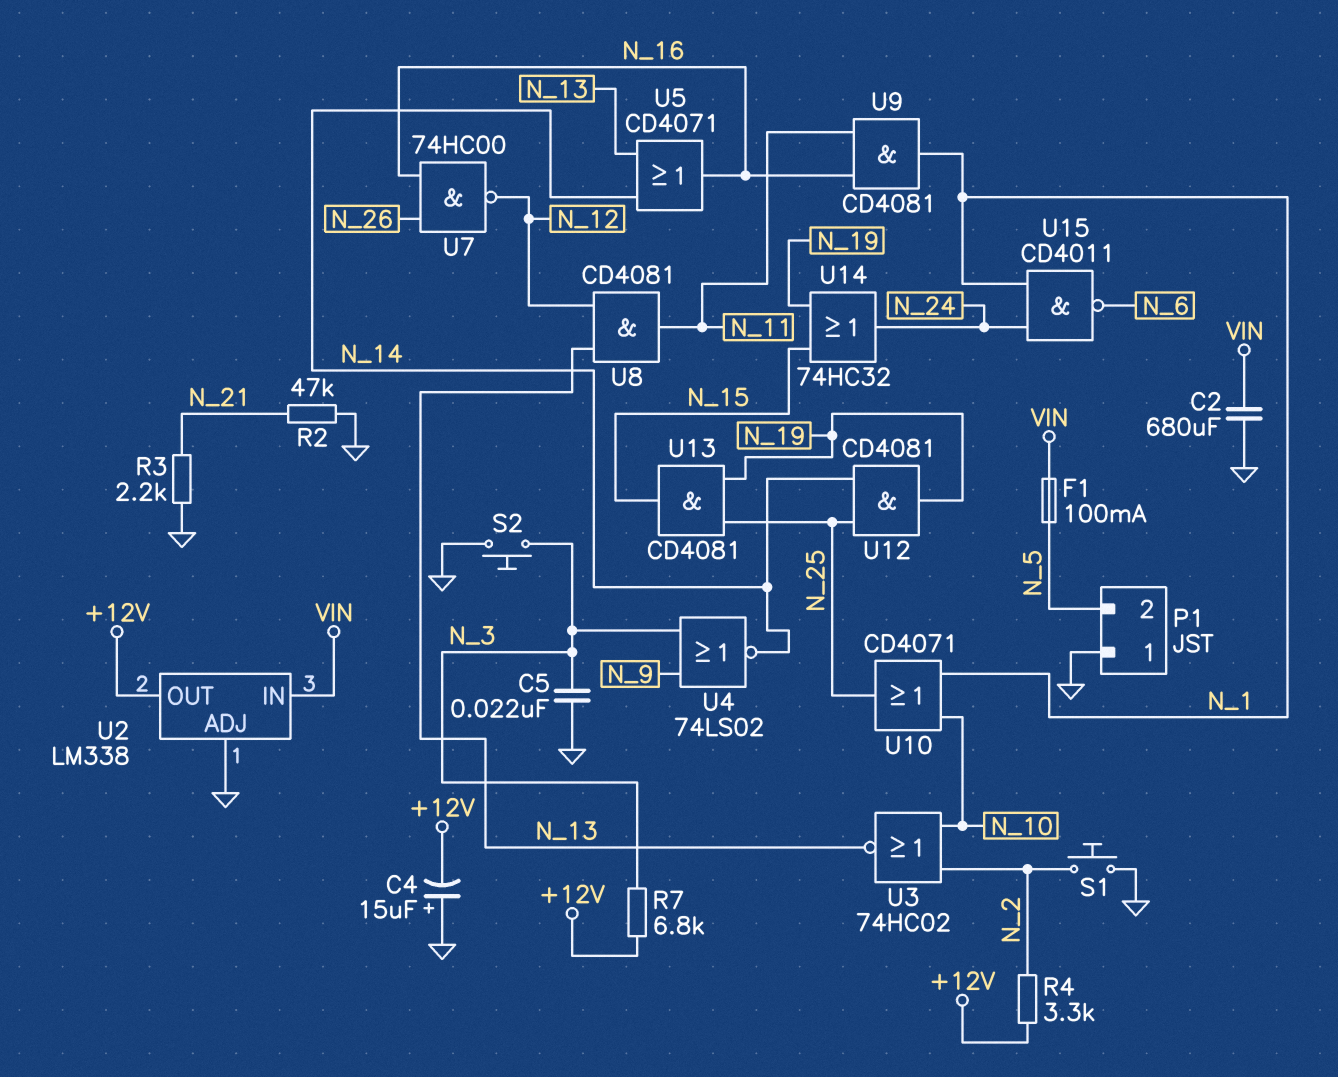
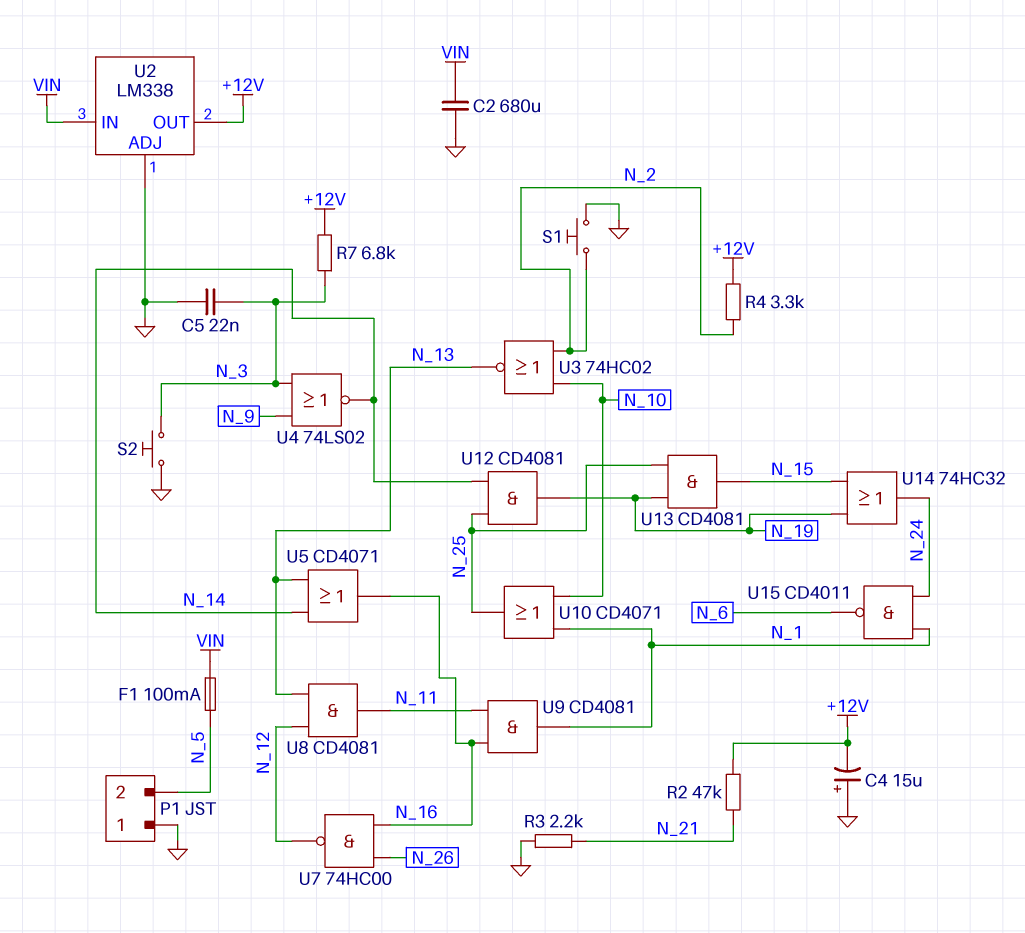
R2: 47k (GND, N_21) -> 47k (+12V, N_21)

